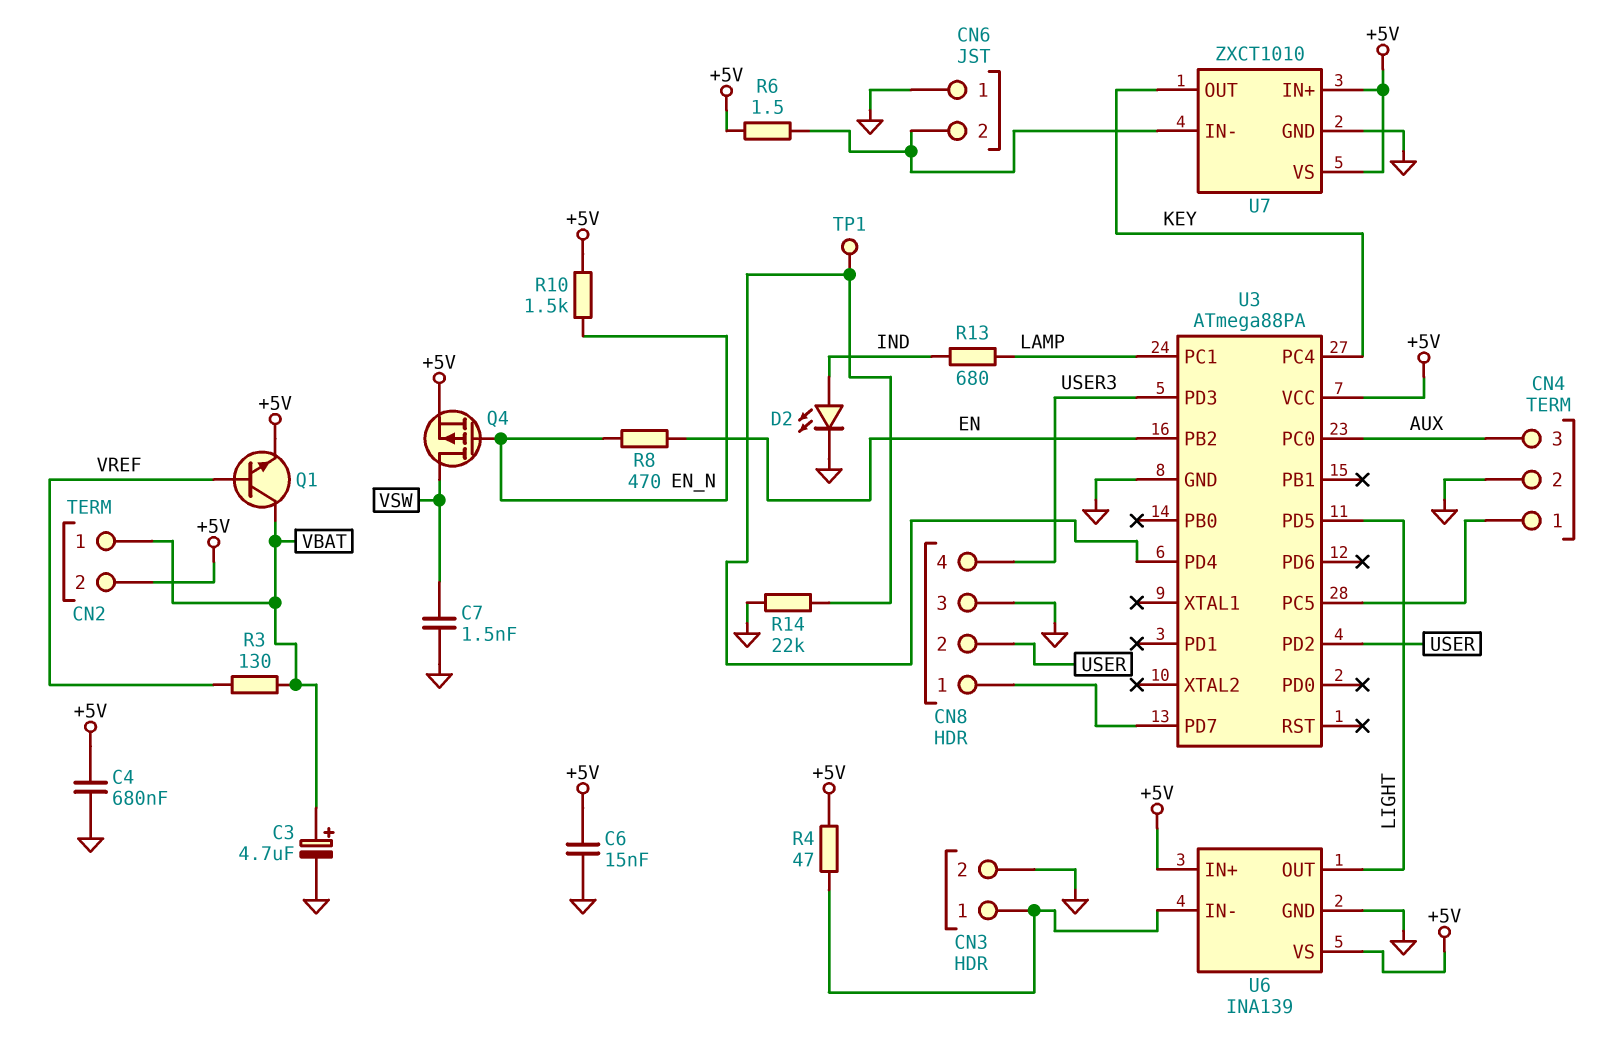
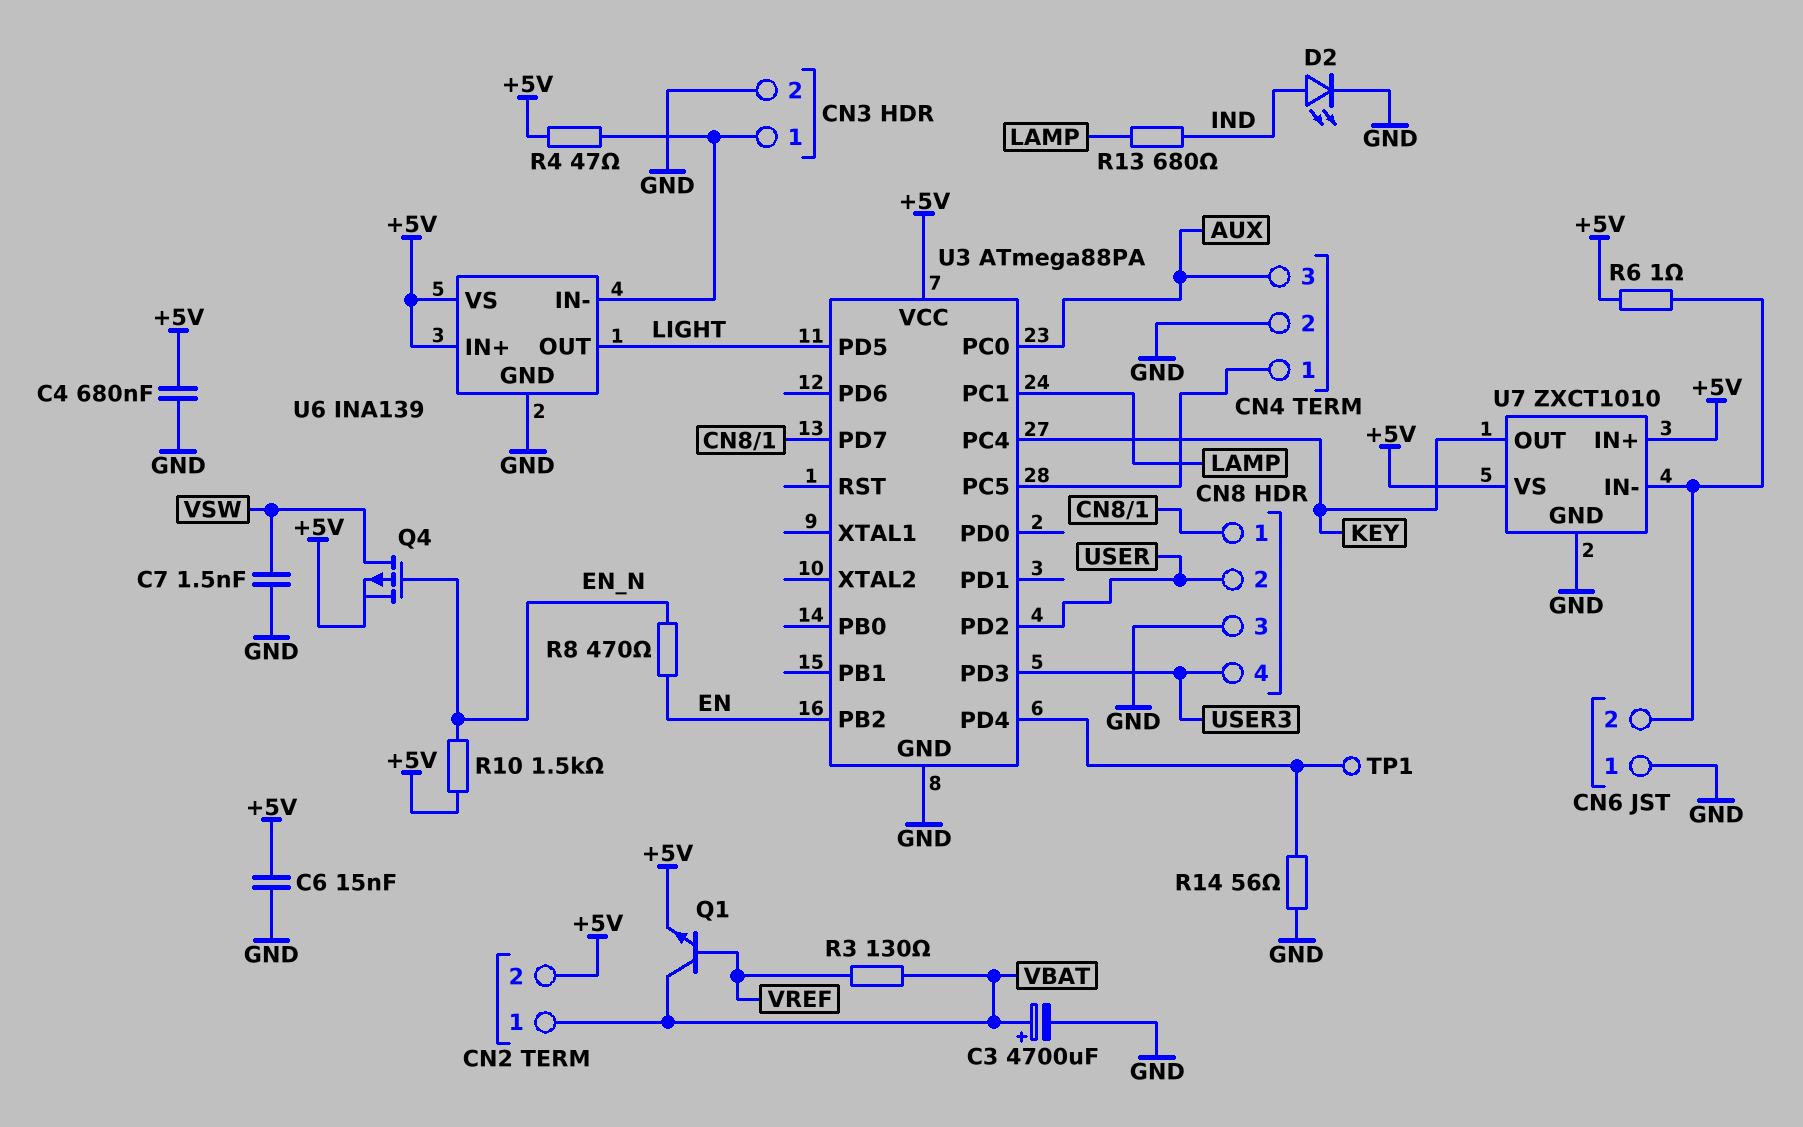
C3: 4.7uF (plus VBAT, minus GND) -> 4700uF (plus VBAT, minus GND)
R6: 1.5 (+5V, CN6/2) -> 1 (+5V, CN6/2)
R14: 22k (GND, U3/PD4) -> 56 (GND, U3/PD4)

